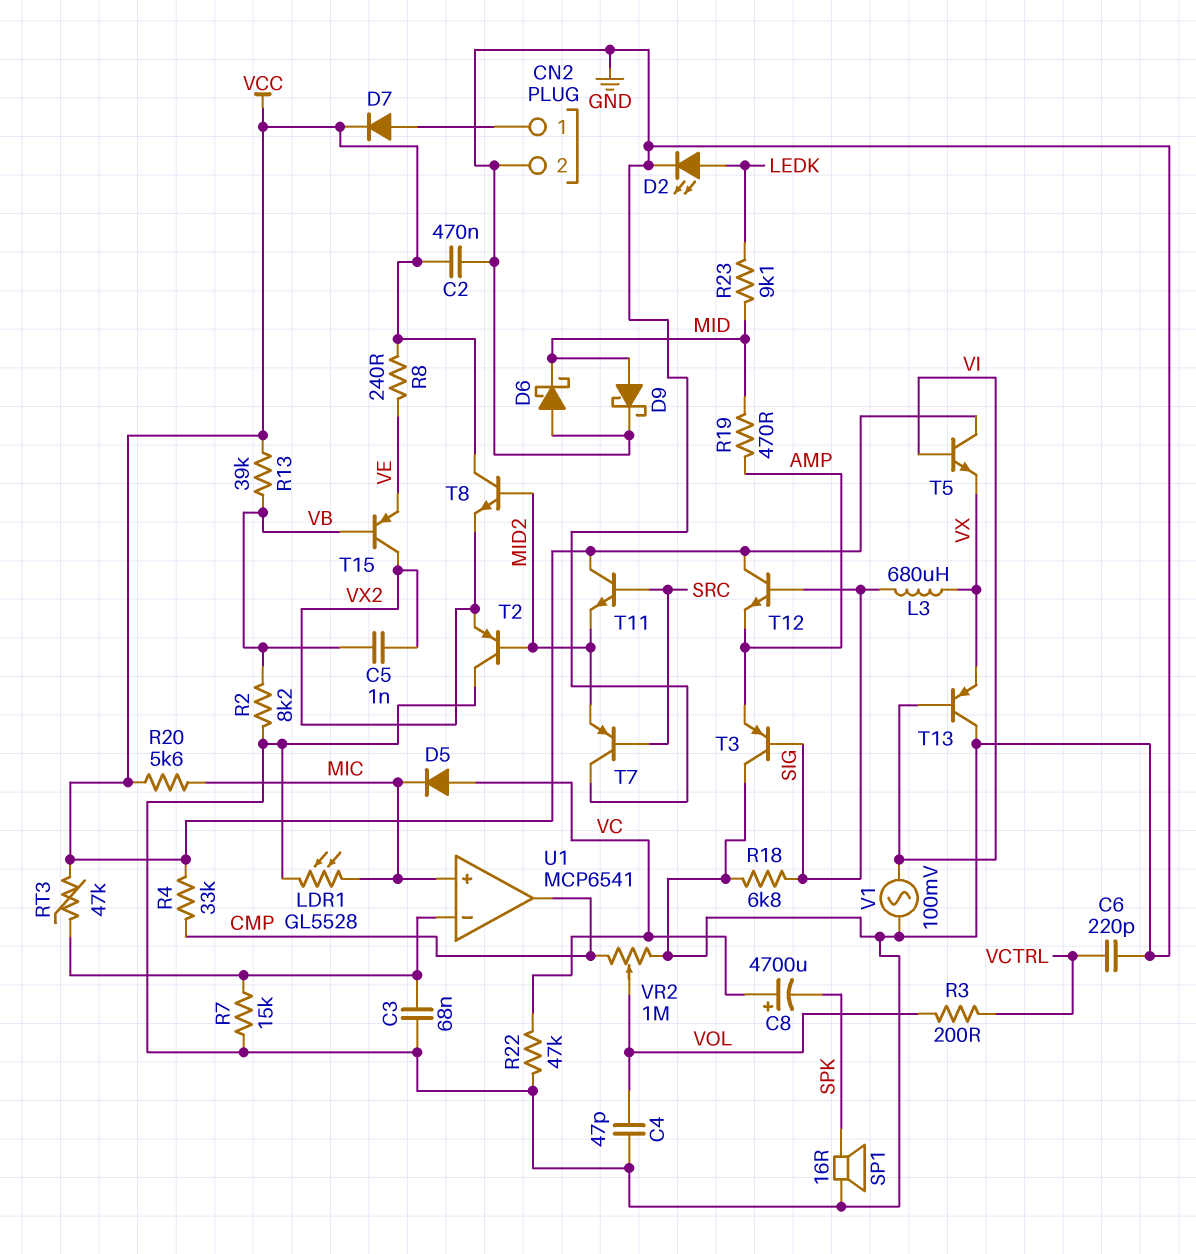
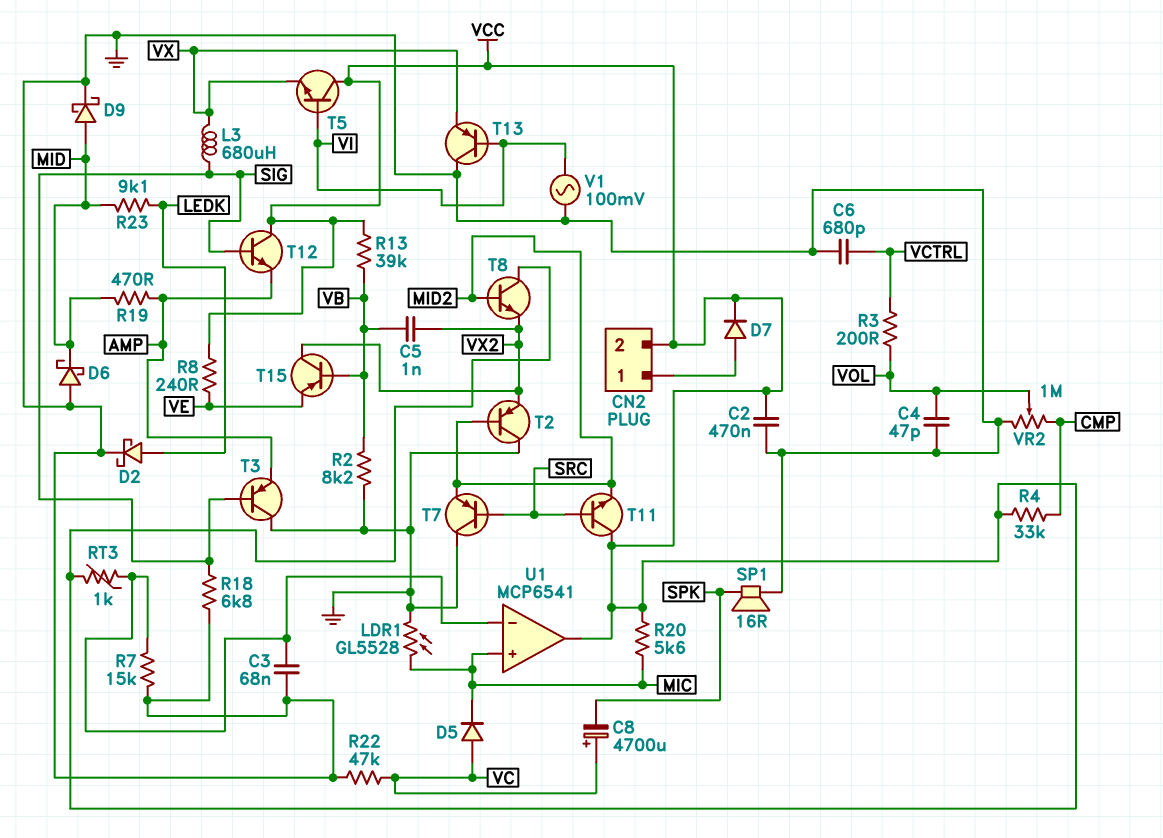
C6: 220pF (GND, VCTRL) -> 680pF (GND, VCTRL)
CN2 pin 2: GND -> VCC
D2: LED (A LEDK, K GND) -> schottky (A LEDK, K GND)
RT3: 47k (U1/in-, VCC) -> 1k (U1/in-, VCC)
U1 pin out: CMP -> VCC

